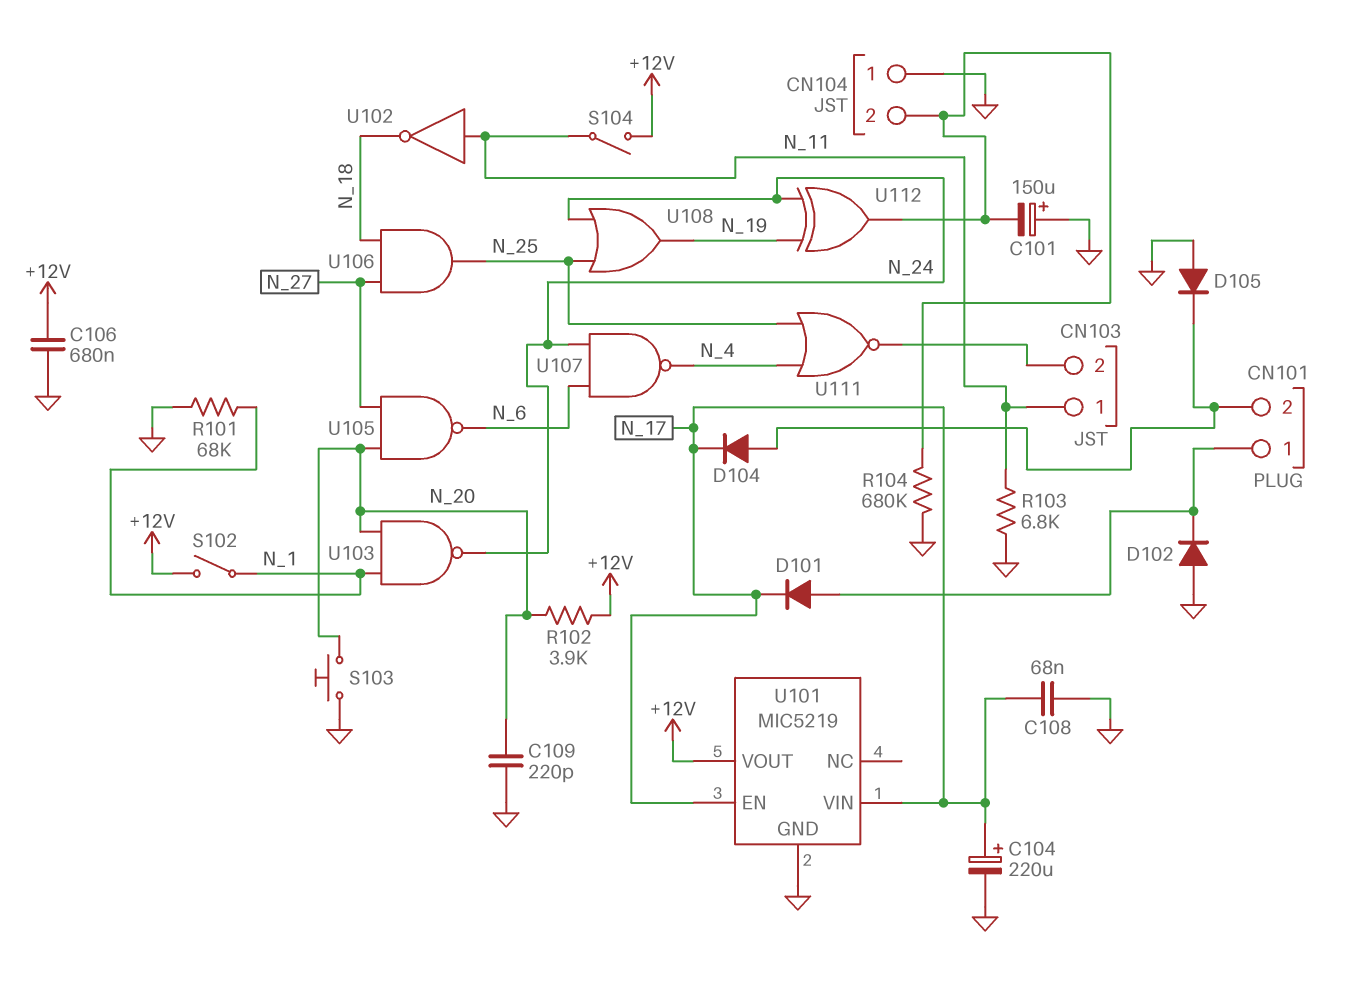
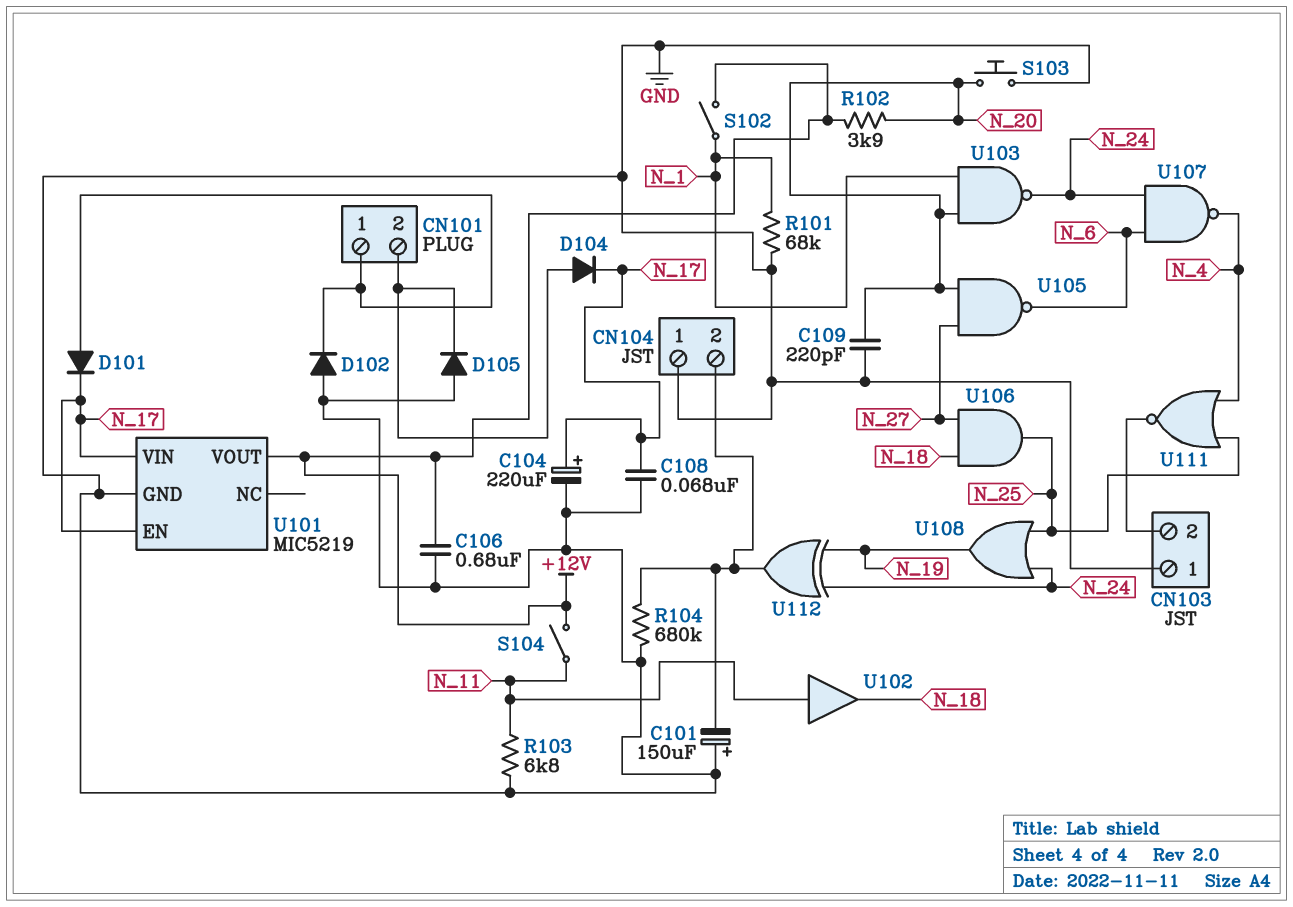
CN103 pin 1: N_11 -> GND
U102: NOT (in N_11, out N_18) -> buffer (in N_11, out N_18)

